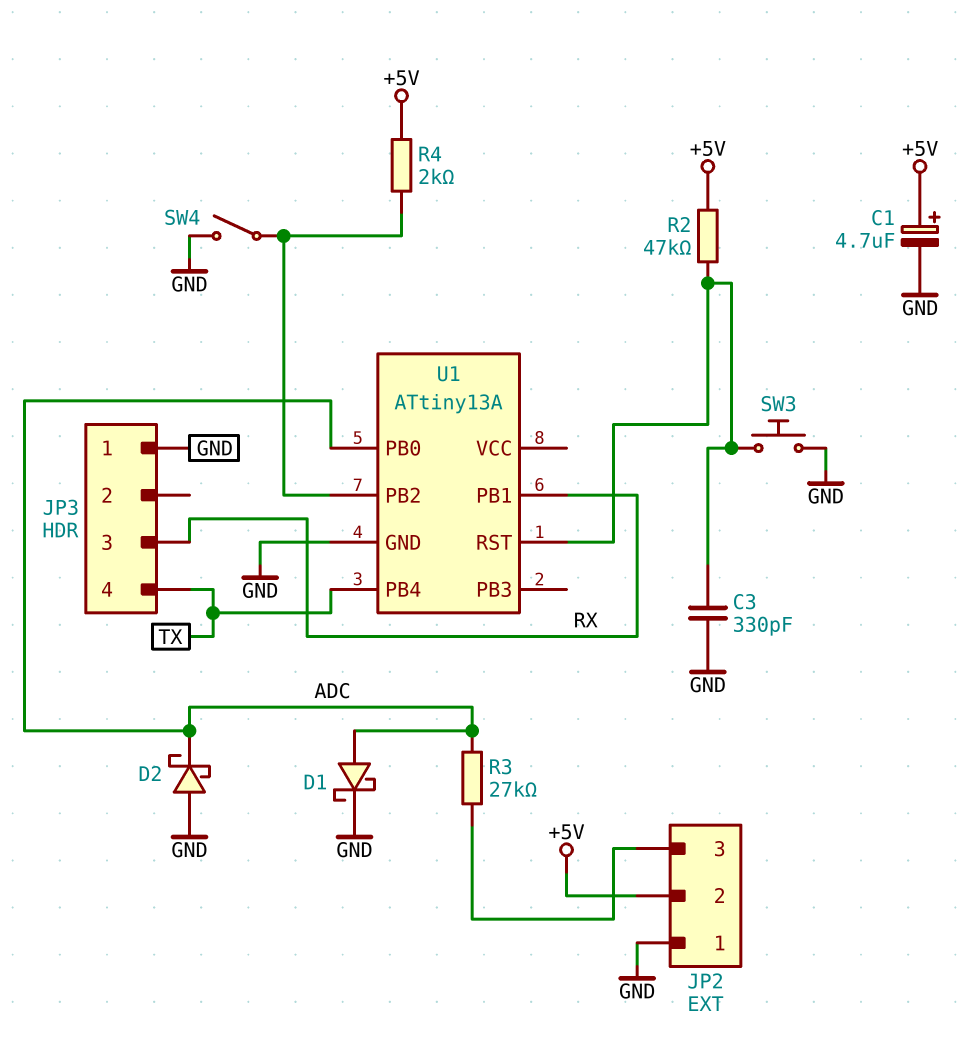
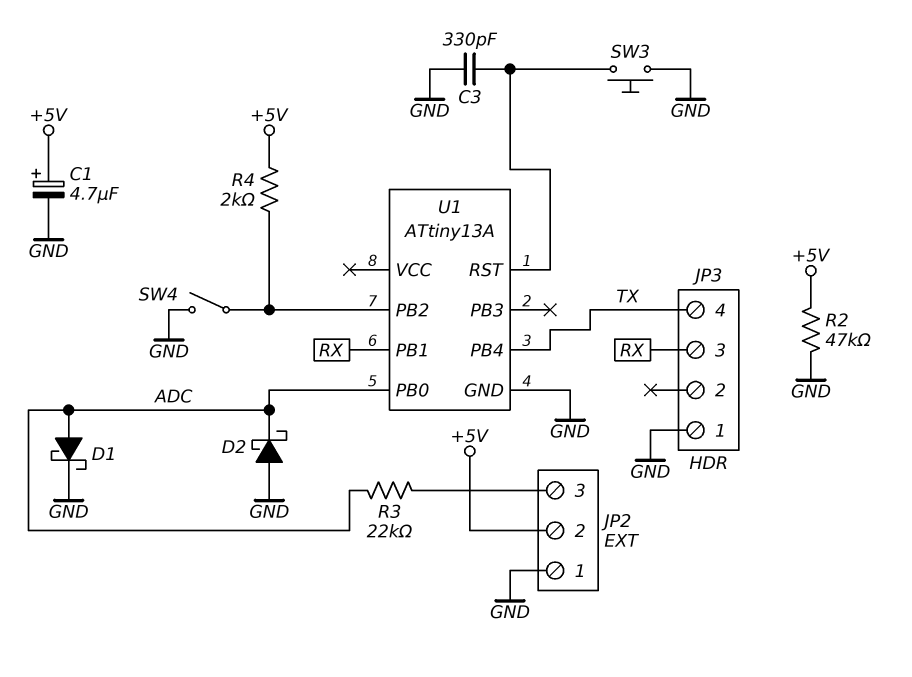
R2: 47k (+5V, U1/RST) -> 47k (+5V, GND)
R3: 27k (ADC, JP2/3) -> 22k (ADC, JP2/3)

